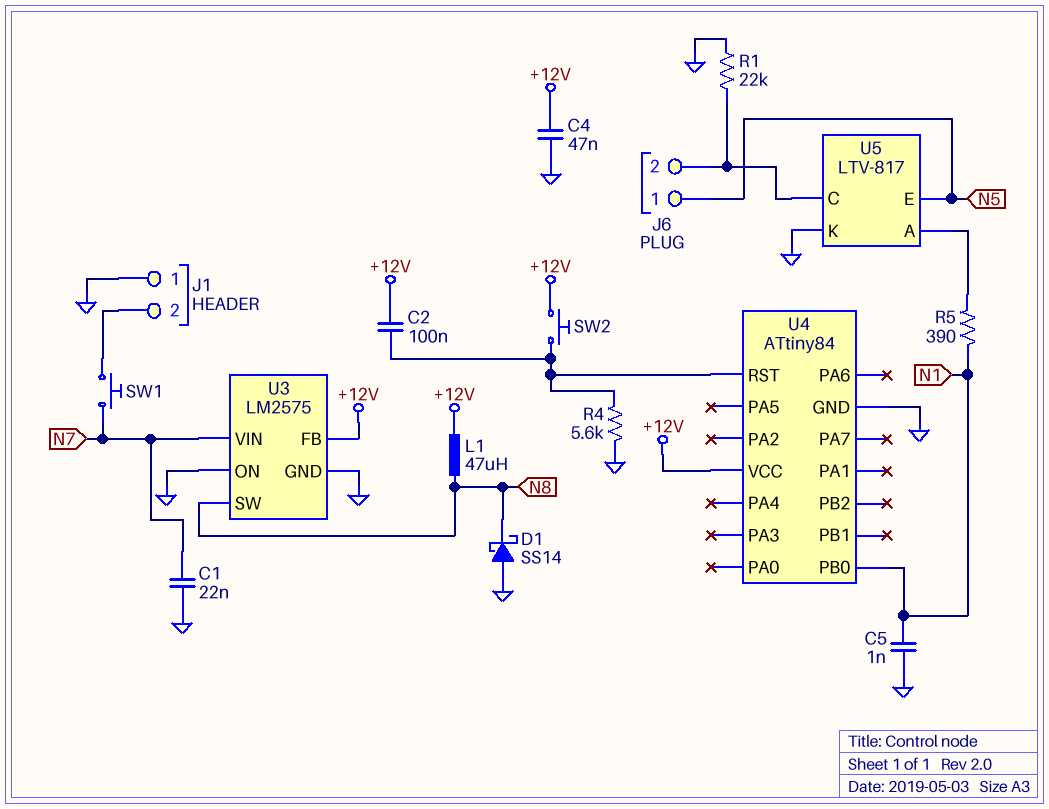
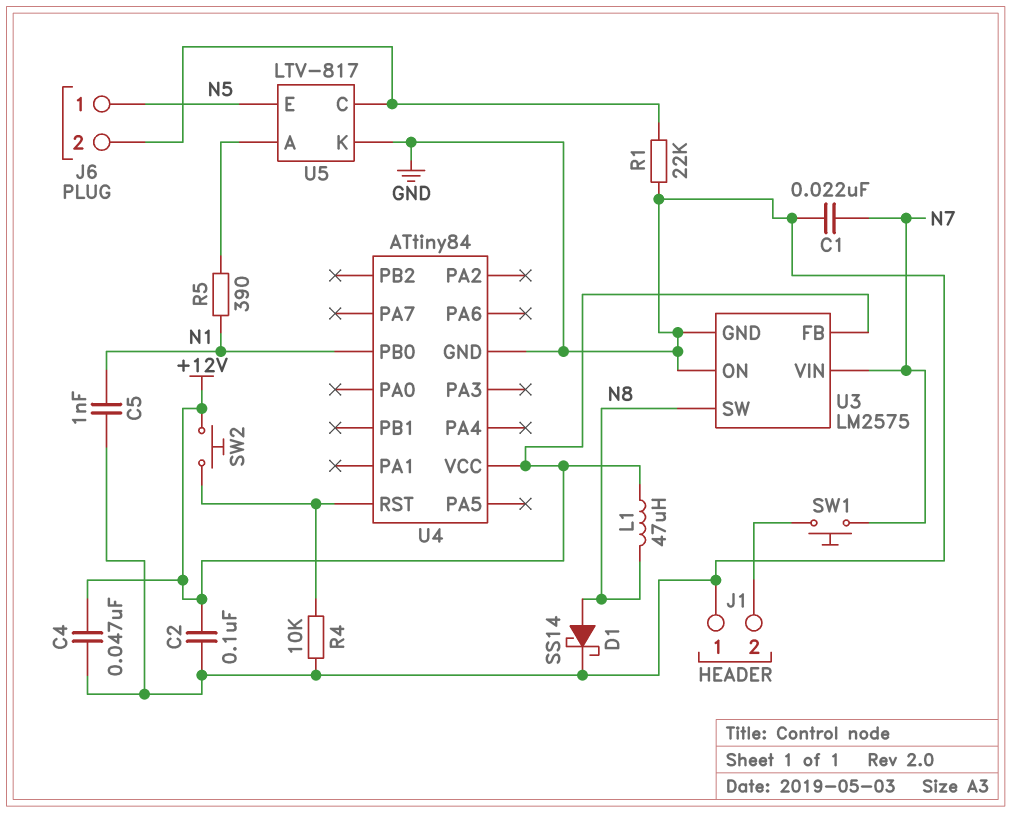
C2: 100nF (+12V, U4/RST) -> 100nF (+12V, GND)
D1: schottky SS14 (A GND, K N8) -> schottky SS14 (A N8, K GND)
R4: 5.6k (GND, U4/RST) -> 10k (GND, U4/RST)

